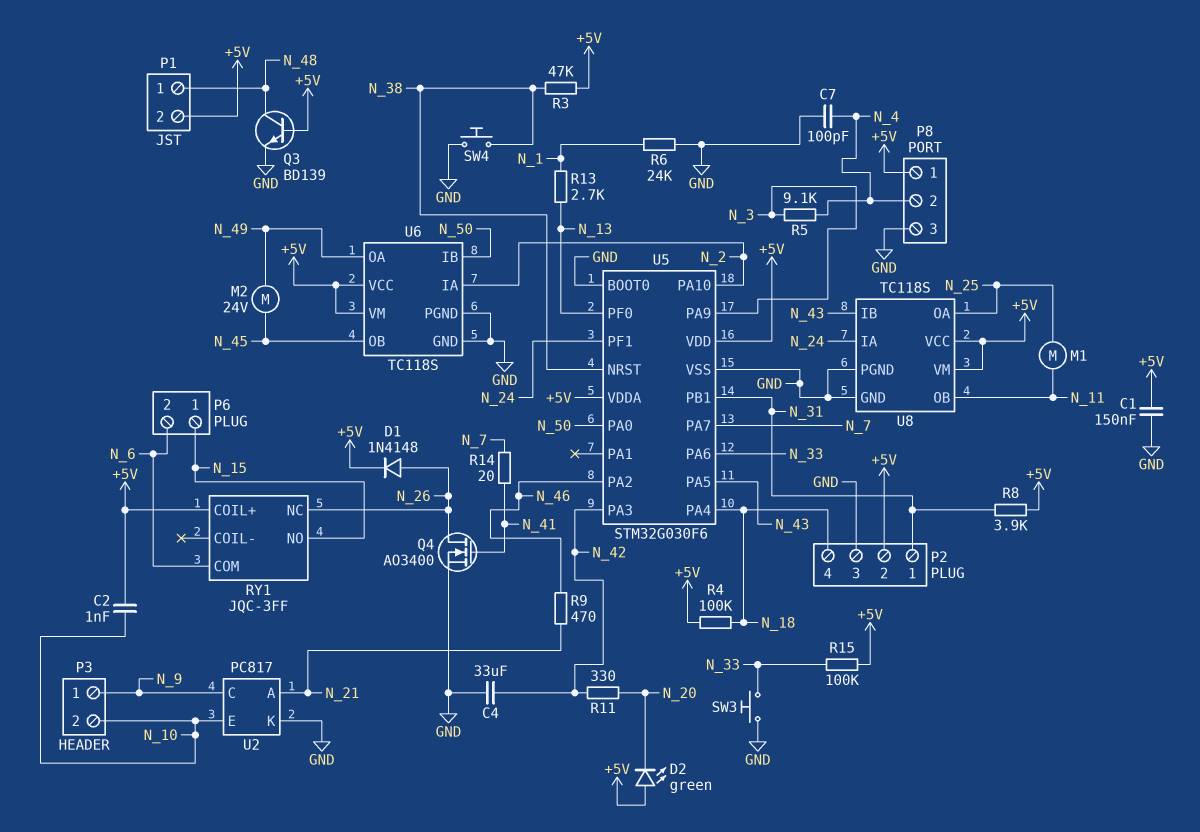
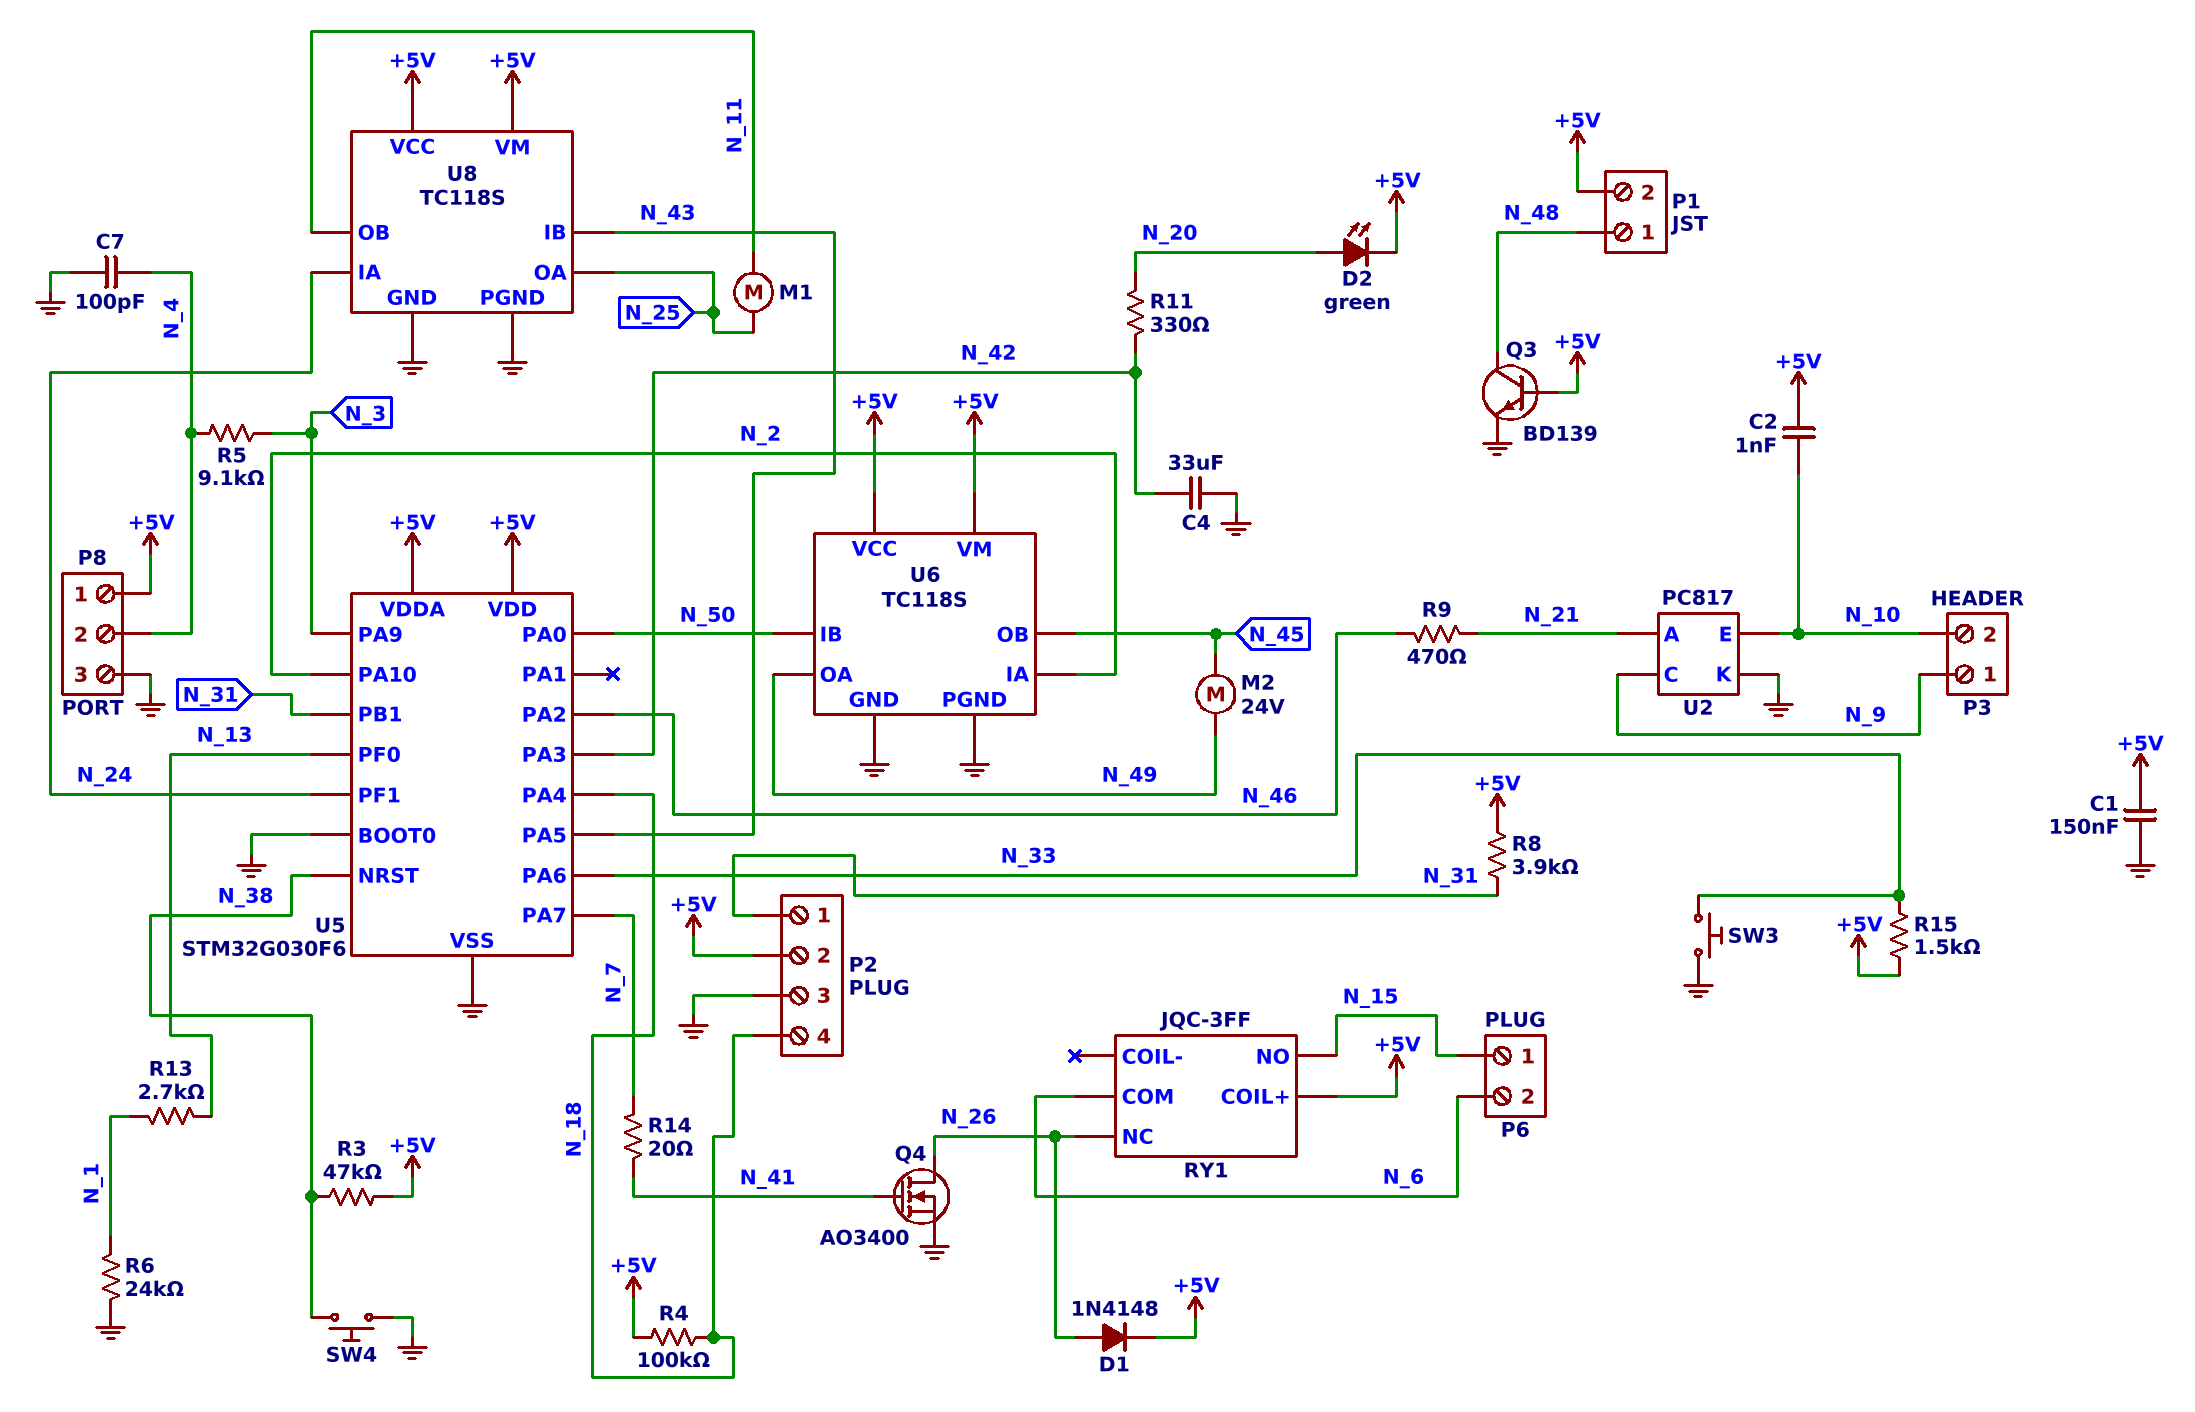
D2: LED green (A +5V, K N_20) -> LED green (A N_20, K +5V)
R15: 100k (+5V, N_33) -> 1.5k (+5V, N_33)

